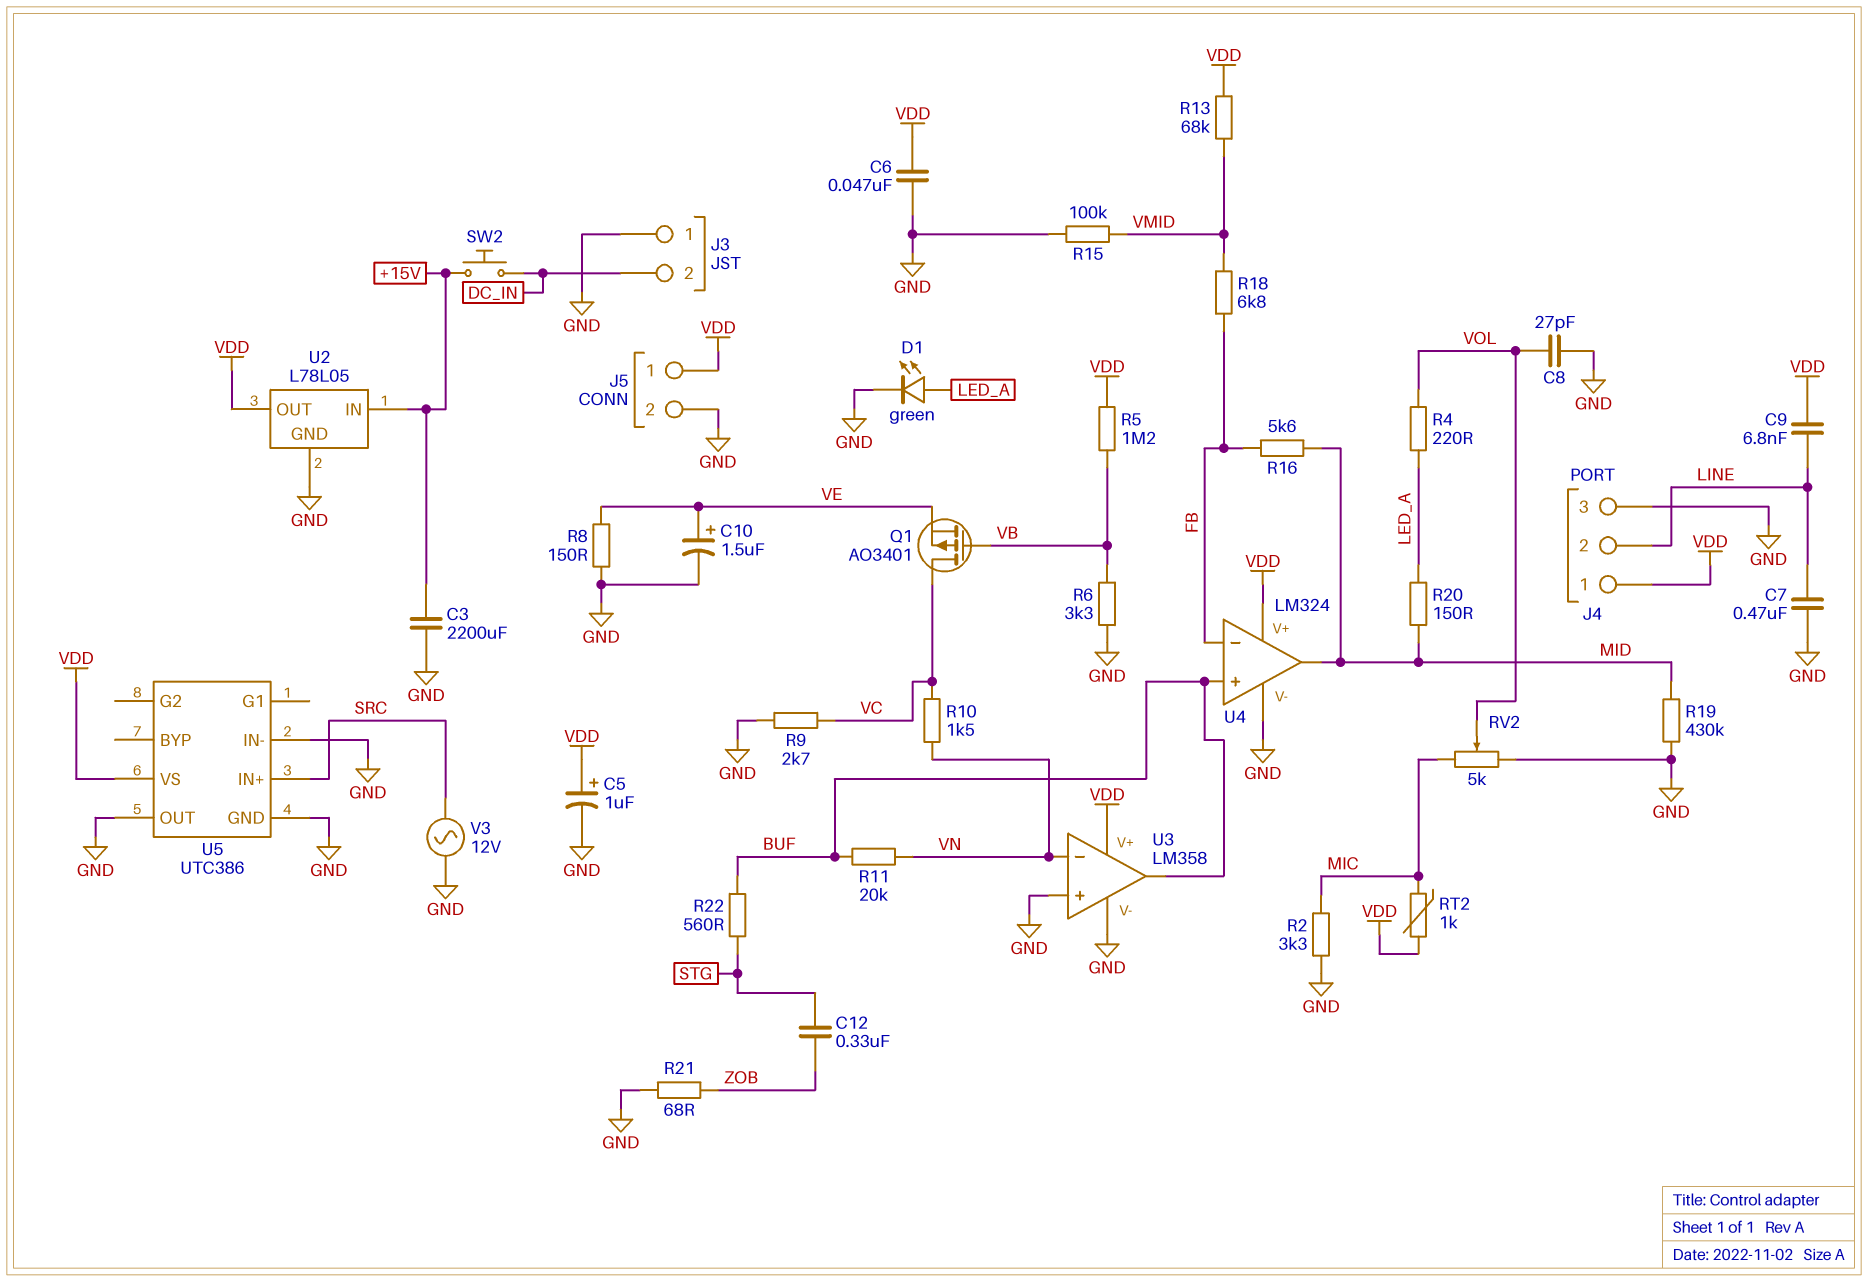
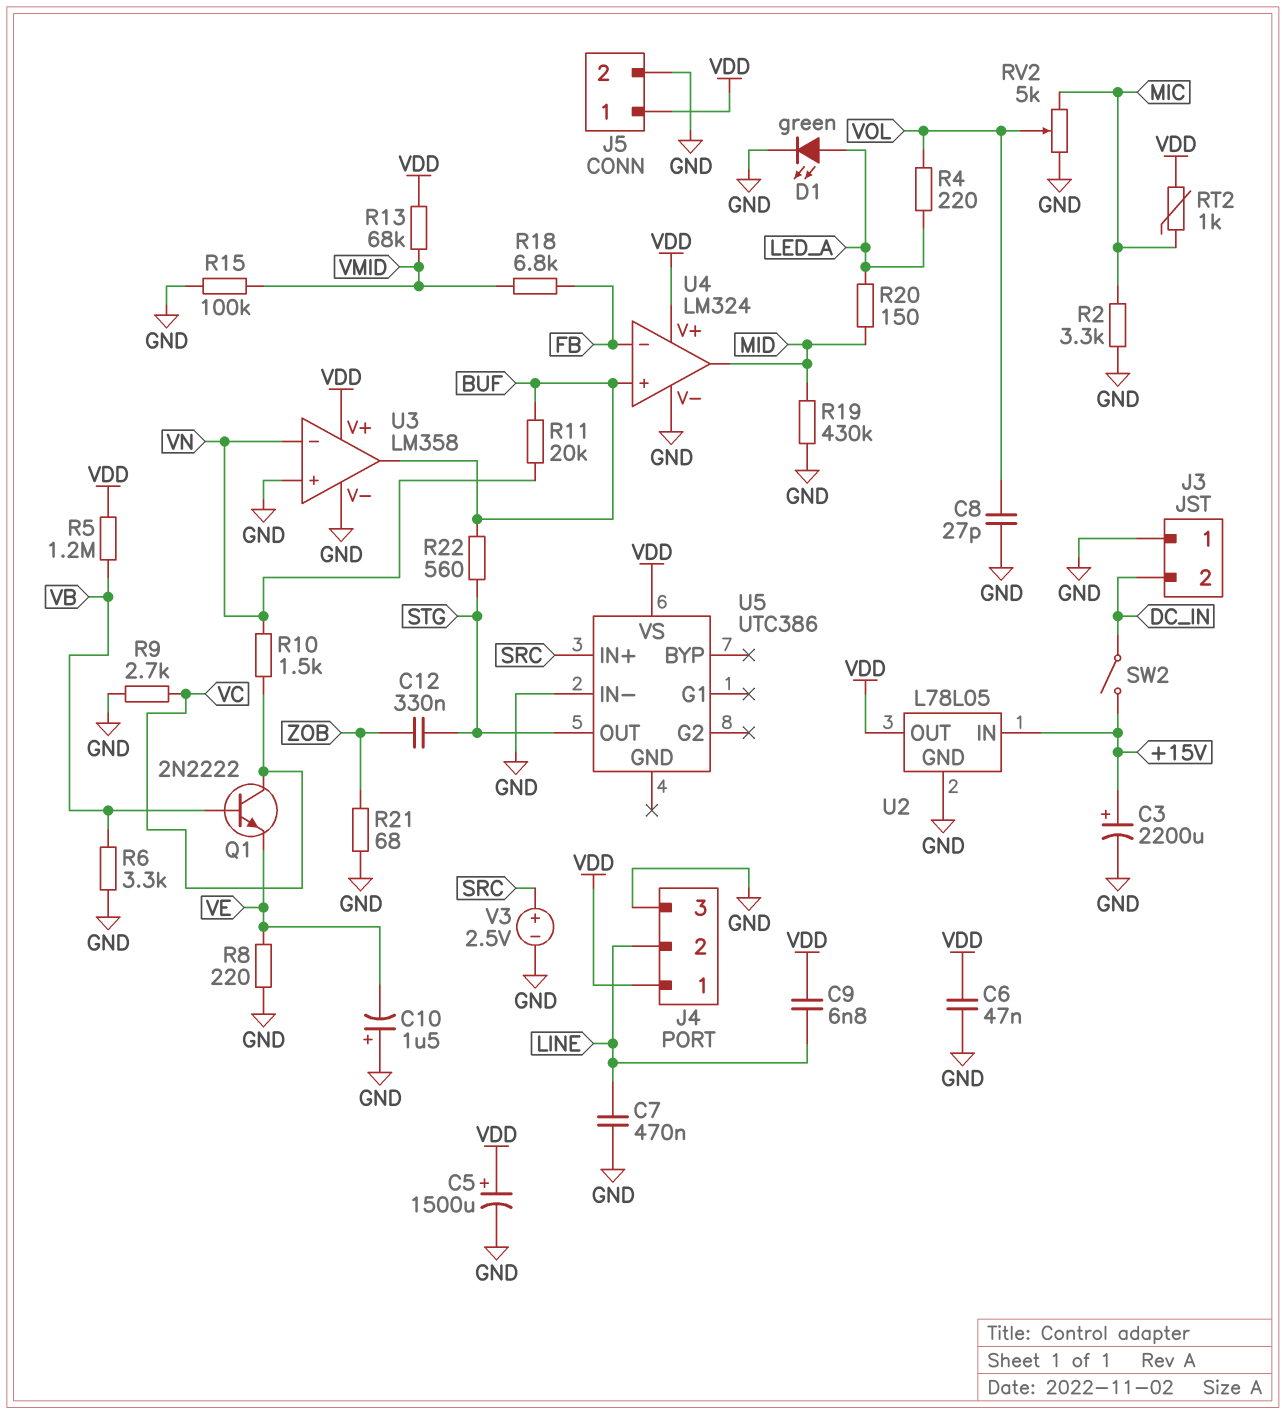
C3: 2200uF (+15V, GND) -> 2200uF (plus +15V, minus GND)
C5: 1uF (plus VDD, minus GND) -> 1500uF (plus VDD, minus GND)
C10: 1.5uF (plus VE, minus GND) -> 1.5uF (plus GND, minus VE)
Q1: PMOS AO3401 (G VB, D VC, S VE) -> NPN 2N2222 (B VB, C VC, E VE)
R8: 150 (GND, VE) -> 220 (GND, VE)
R16: 5.6k (FB, MID) -> none
SW2: button (+15V, DC_IN) -> switch (+15V, DC_IN)
U5 pin GND: GND -> none
U5 pin OUT: GND -> STG
V3: AC 12V (GND, SRC) -> 2.5V (plus SRC, minus GND)

